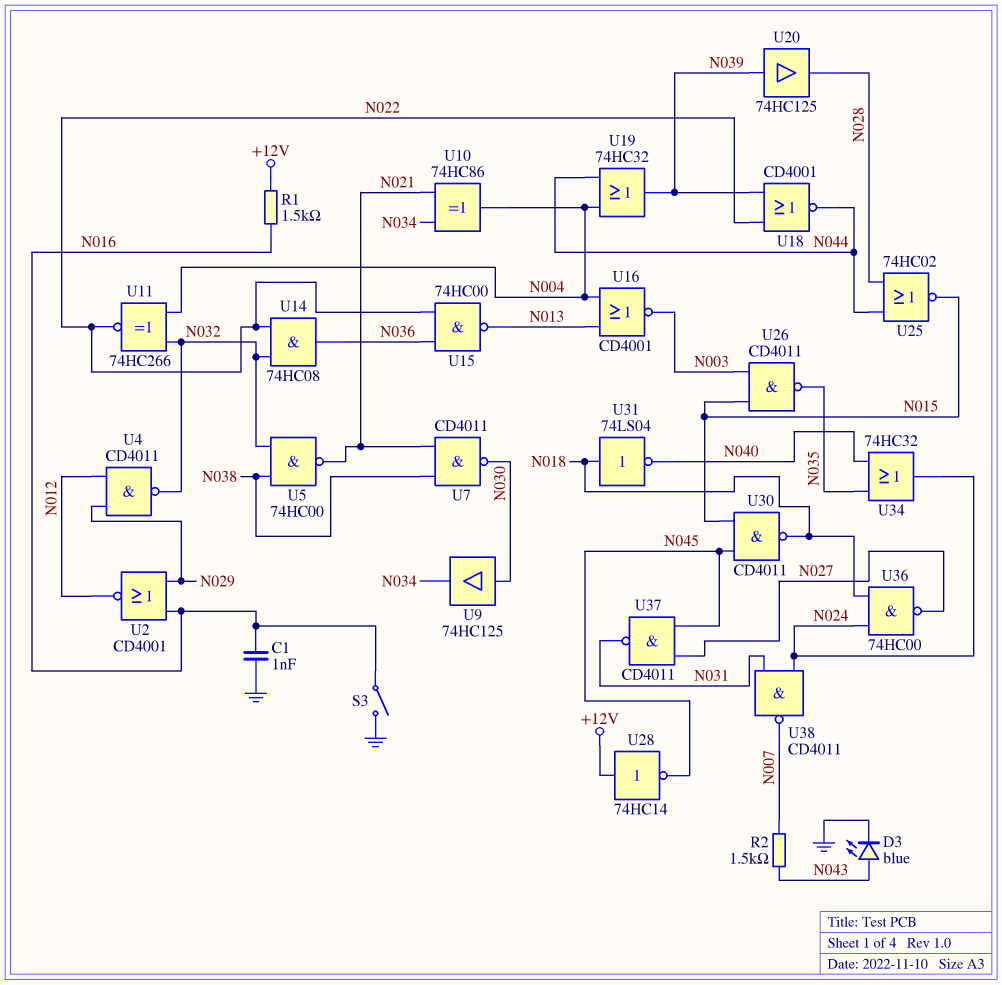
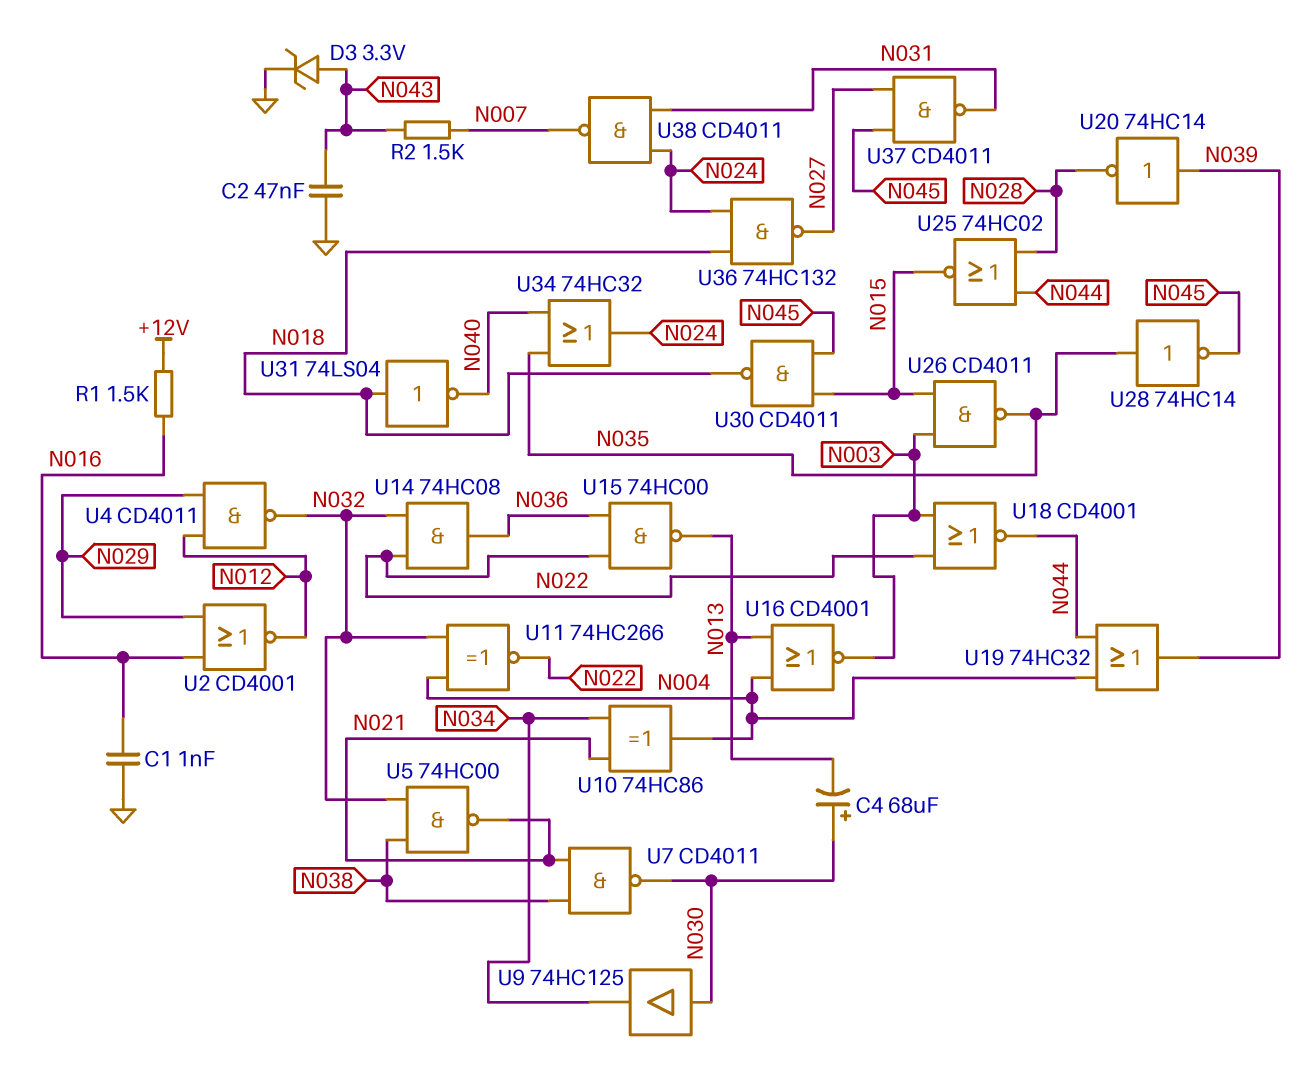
C2: none -> 47nF (GND, N043)
C4: none -> 68uF (plus N030, minus N013)
D3: LED blue (A N043, K GND) -> zener 3.3V (A N043, K GND)
S3: switch (GND, N016) -> none
U18: NOR CD4001 (in N022, in N039, out N044) -> NOR CD4001 (in N003, in N022, out N044)
U20: buffer 74HC125 (in N039, out N028) -> NOT 74HC14 (in N039, out N028)
U28: NOT 74HC14 (in +12V, out N045) -> NOT 74HC14 (in N035, out N045)
U36: NAND 74HC00 (in N018, in N024, out N027) -> NAND 74HC132 (in N018, in N024, out N027)

